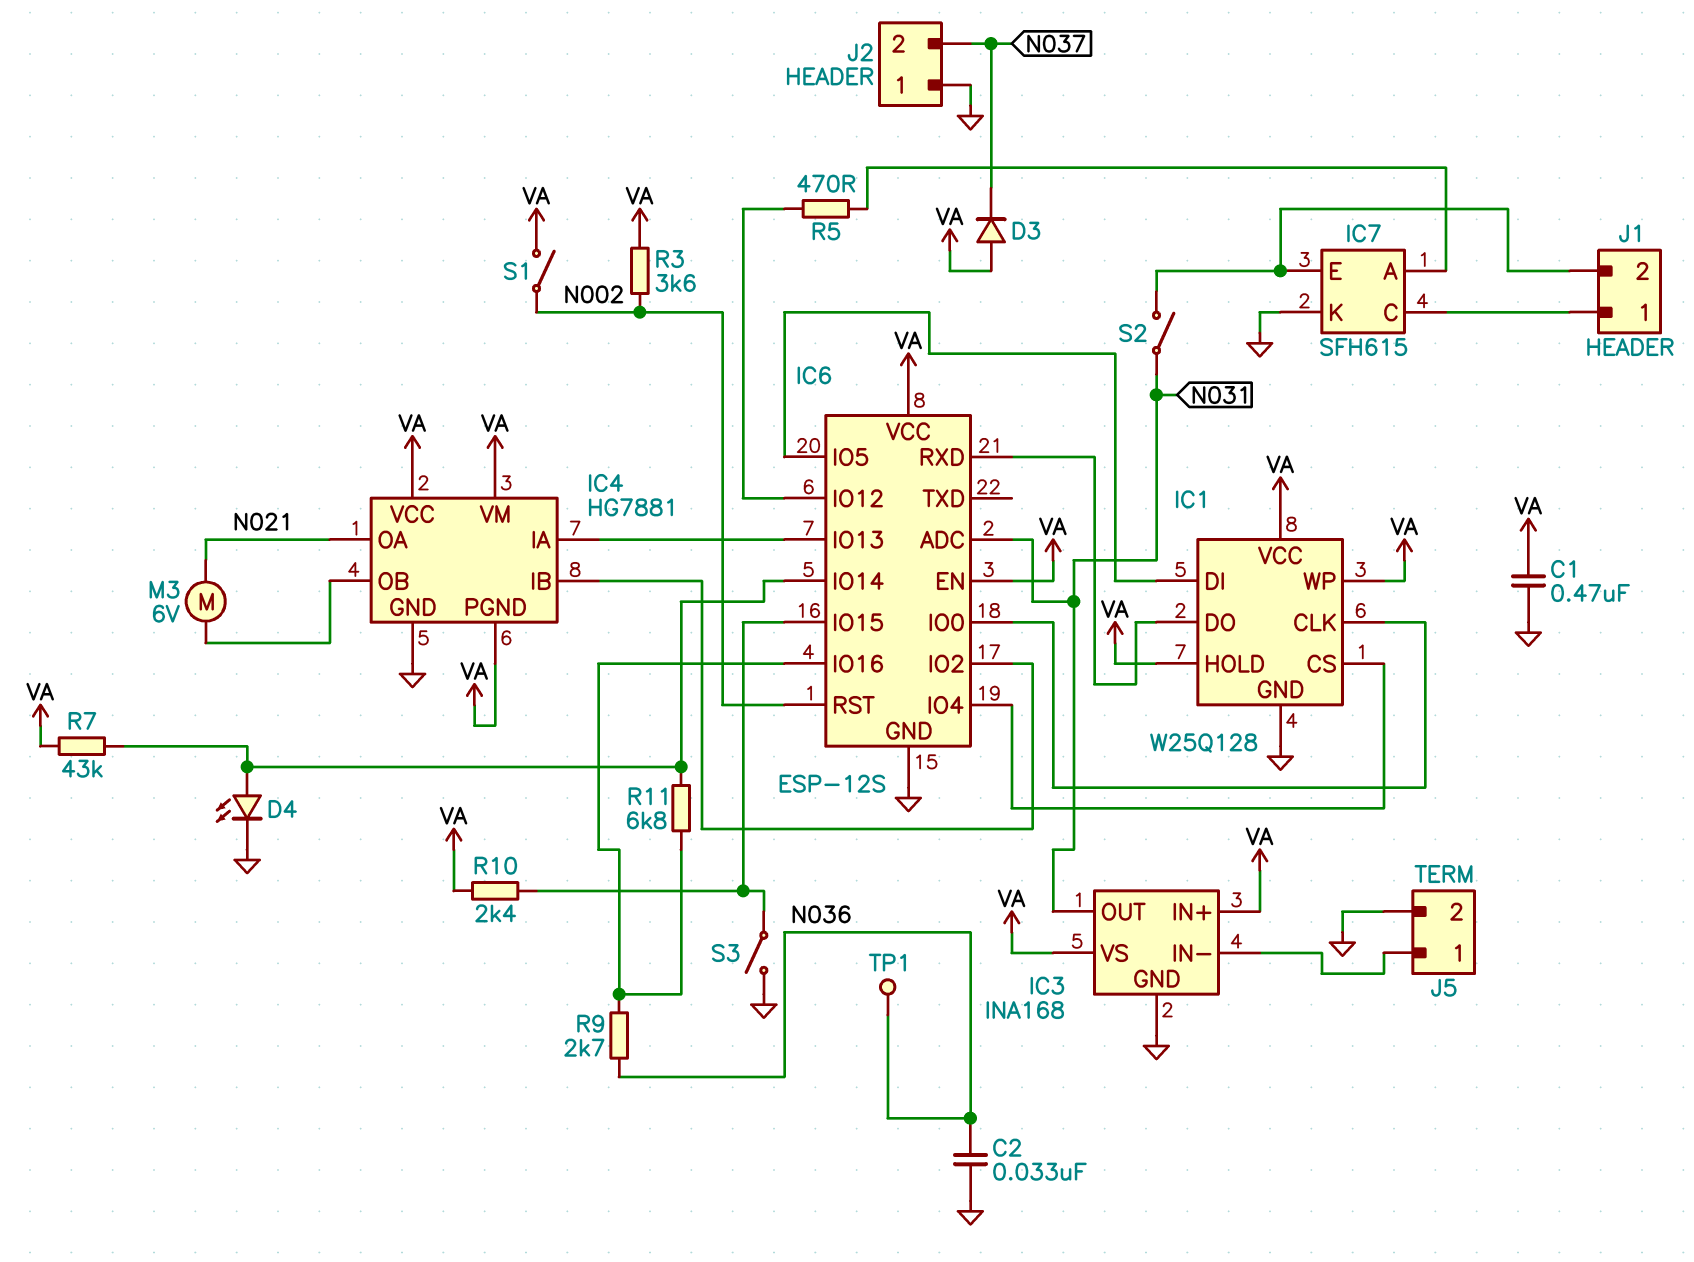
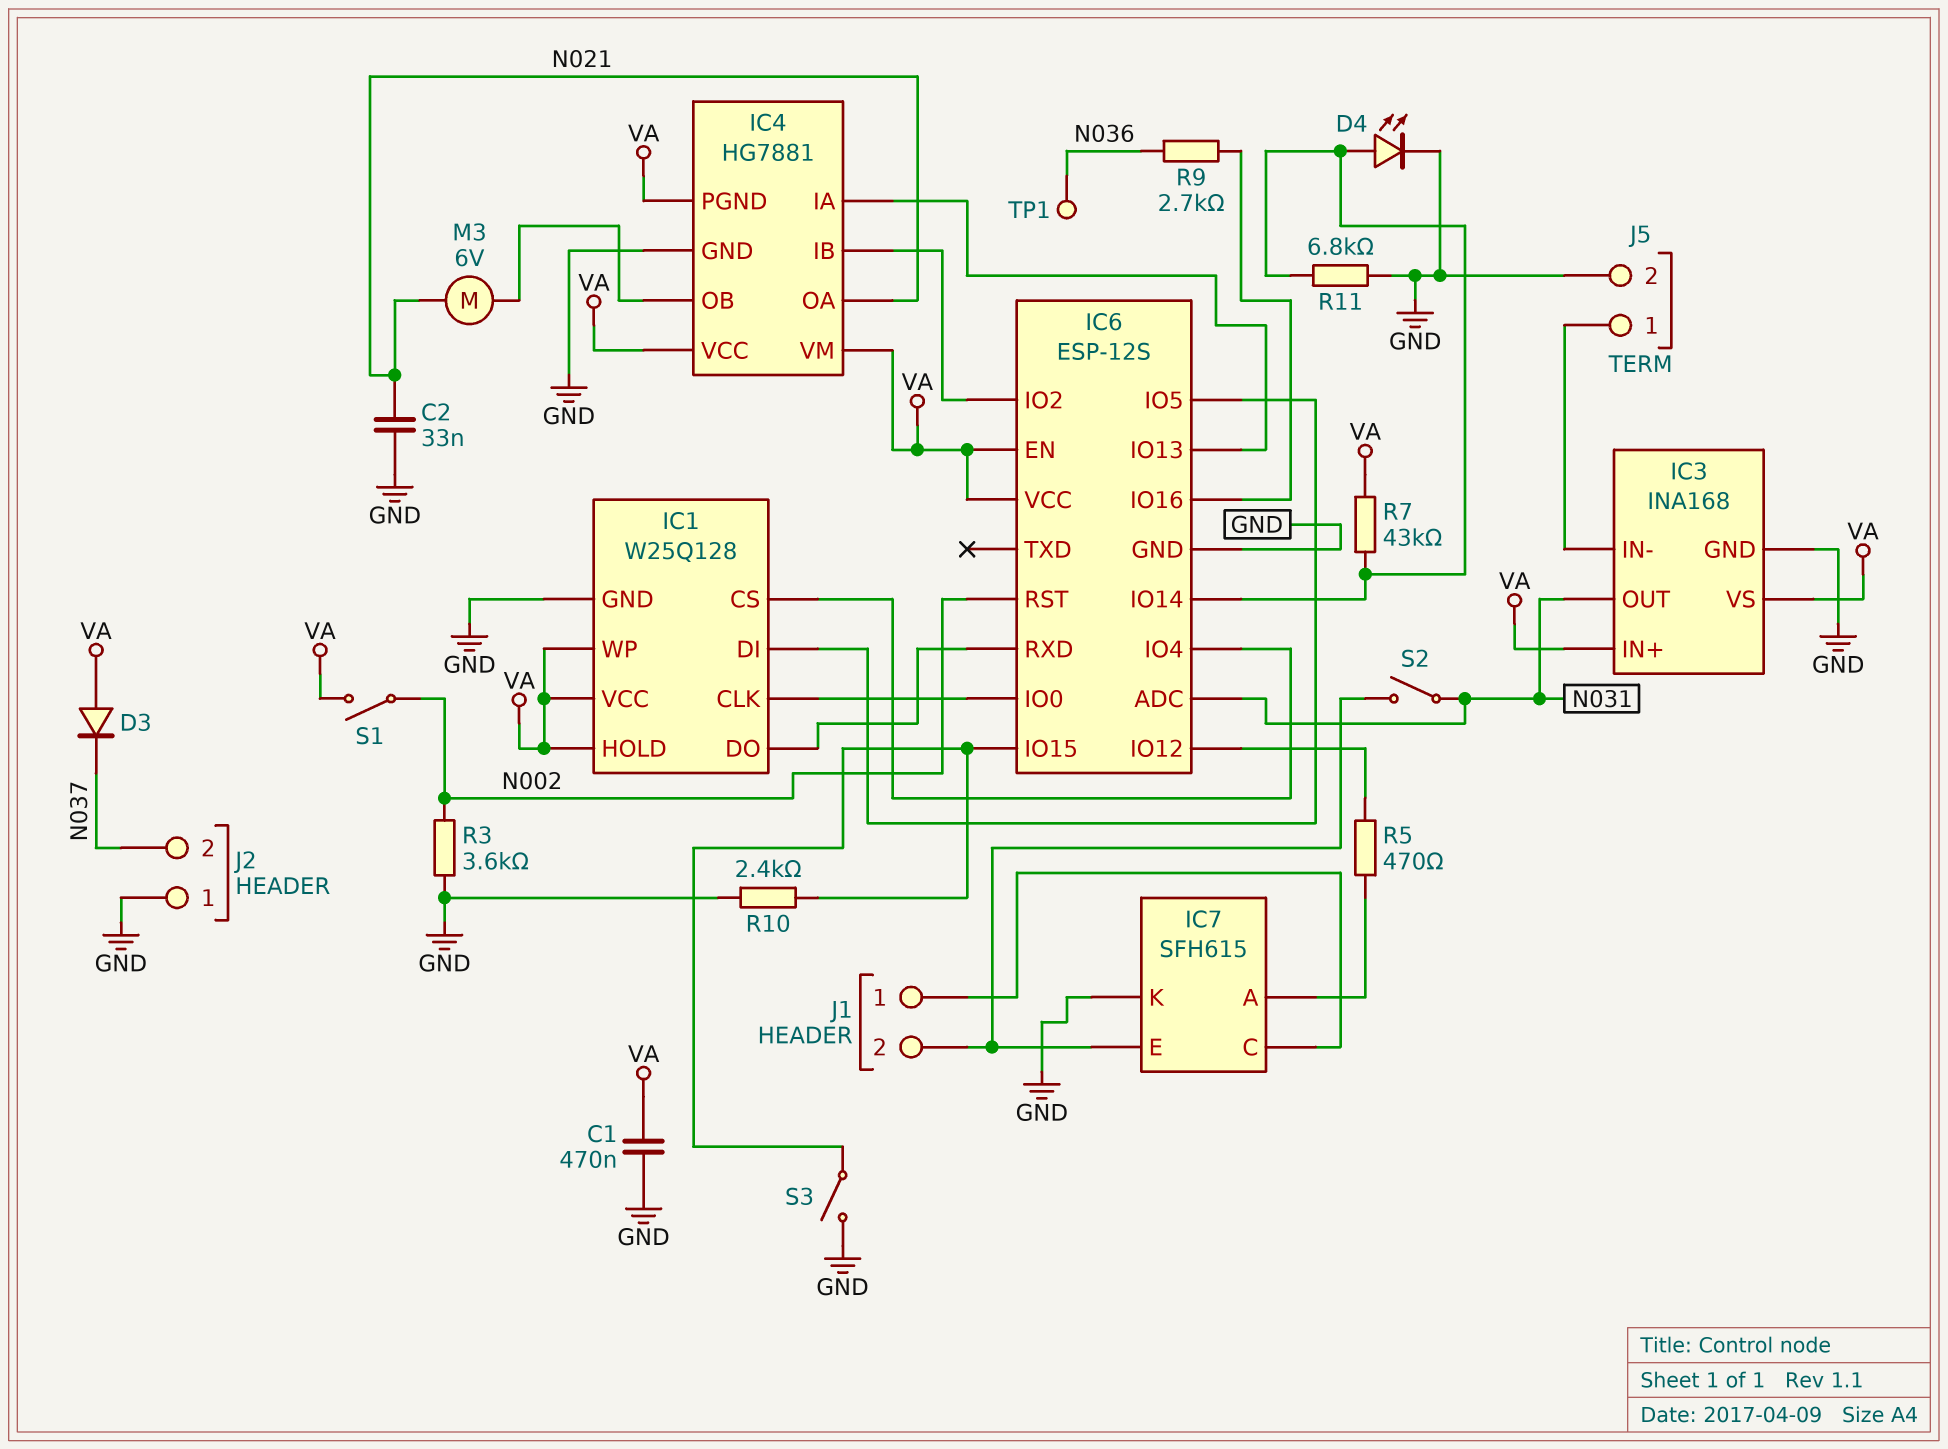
C2: 33nF (GND, N036) -> 33nF (GND, N021)
R3: 3.6k (N002, VA) -> 3.6k (GND, N002)
R10: 2.4k (IC6/IO15, VA) -> 2.4k (GND, IC6/IO15)
R11: 6.8k (IC6/IO14, IC6/IO16) -> 6.8k (GND, IC6/IO14)

